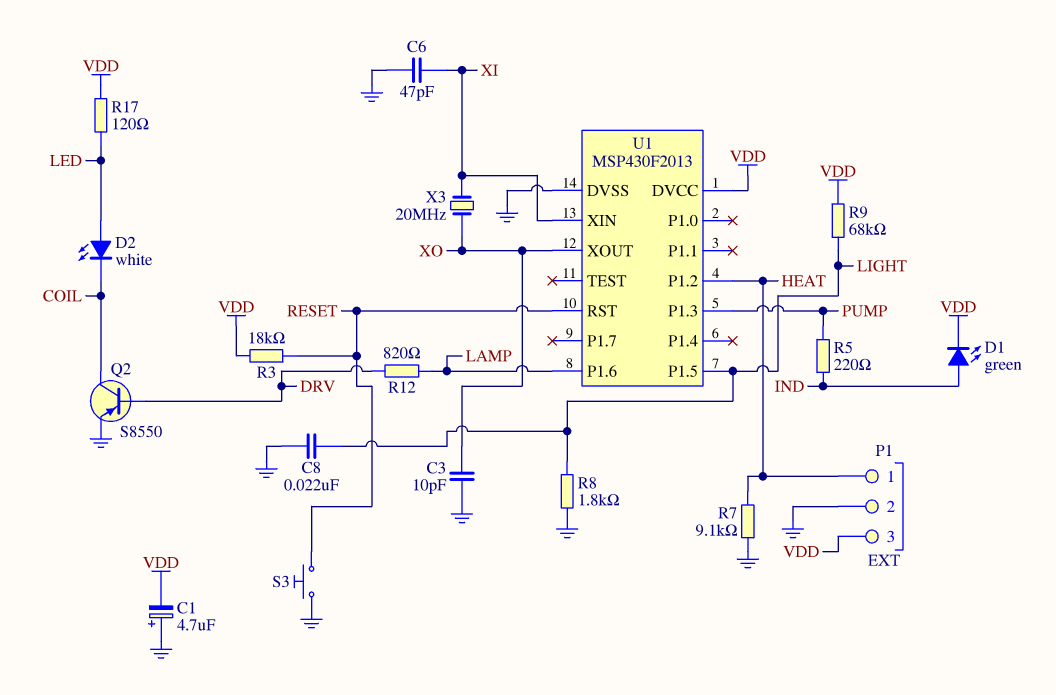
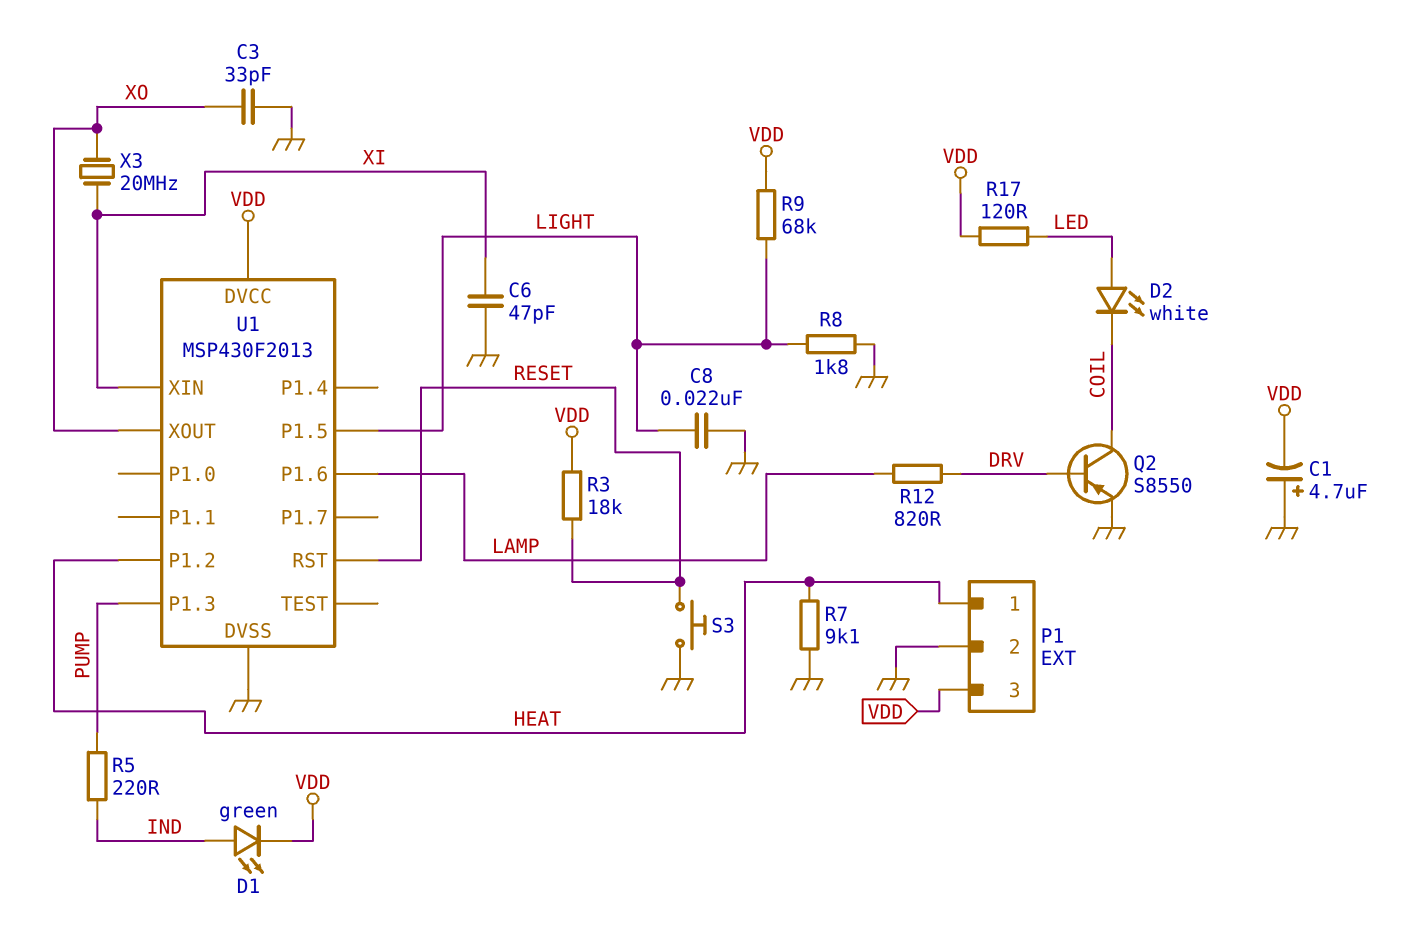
C3: 10pF (GND, XO) -> 33pF (GND, XO)

